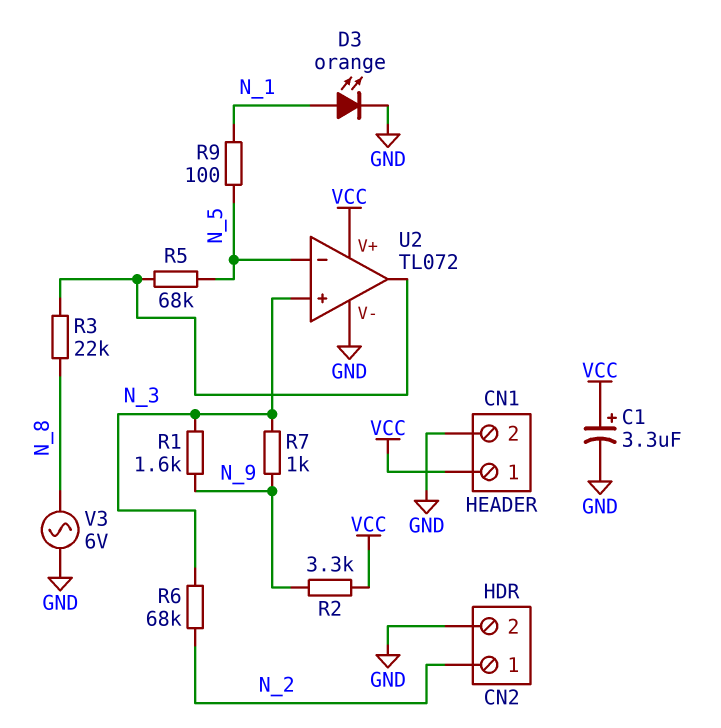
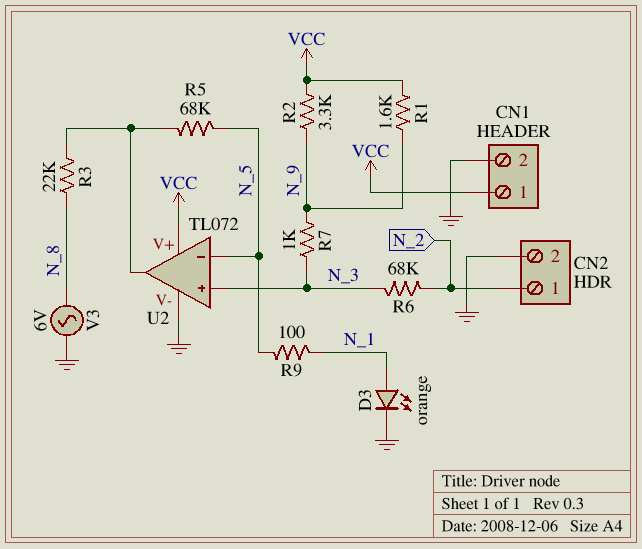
C1: 3.3uF (plus VCC, minus GND) -> none
R1: 1.6k (N_3, N_9) -> 1.6k (N_9, VCC)

